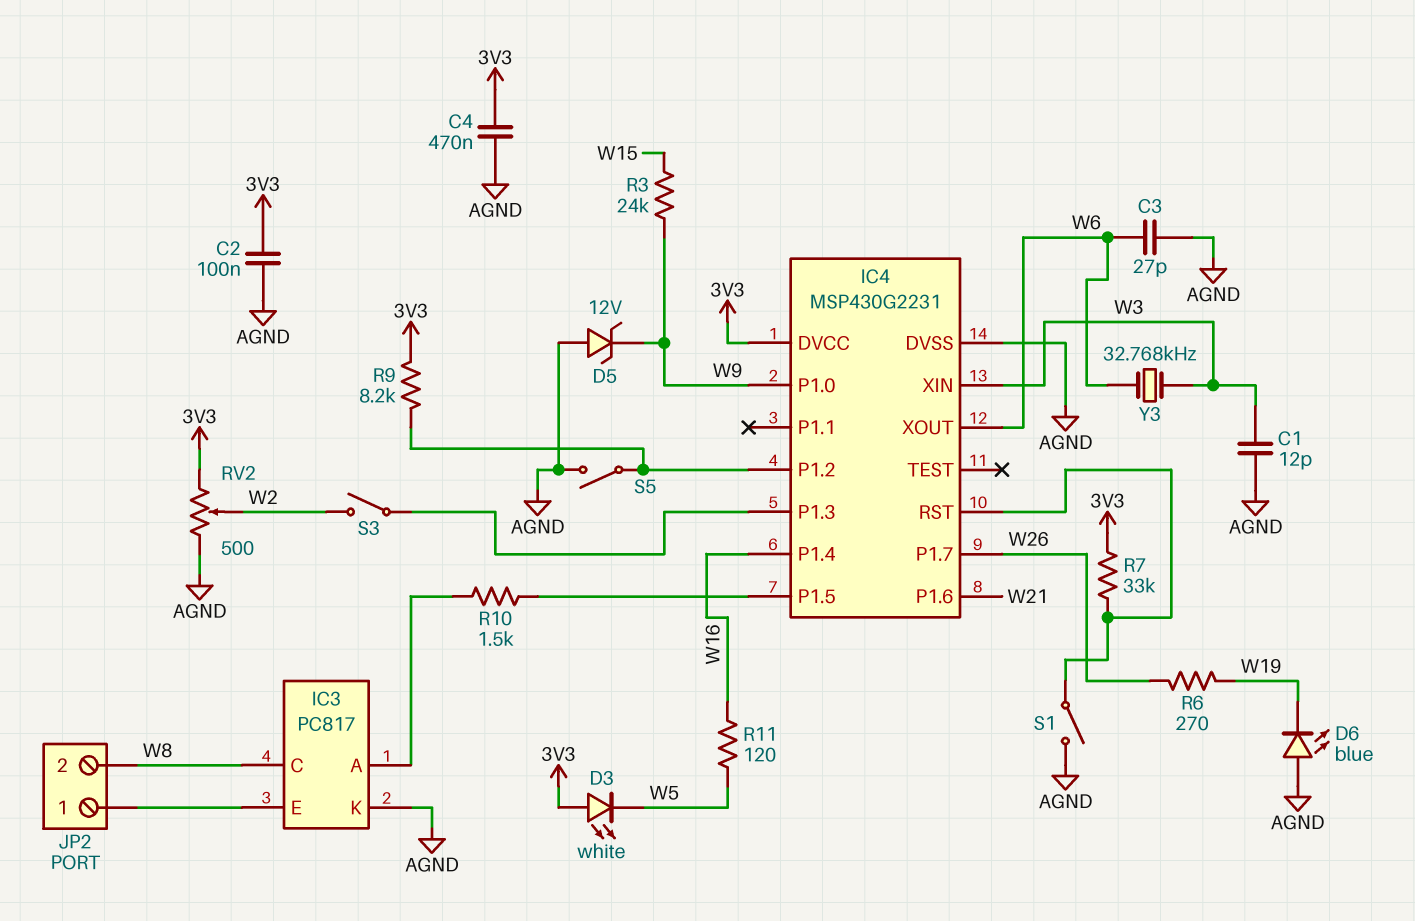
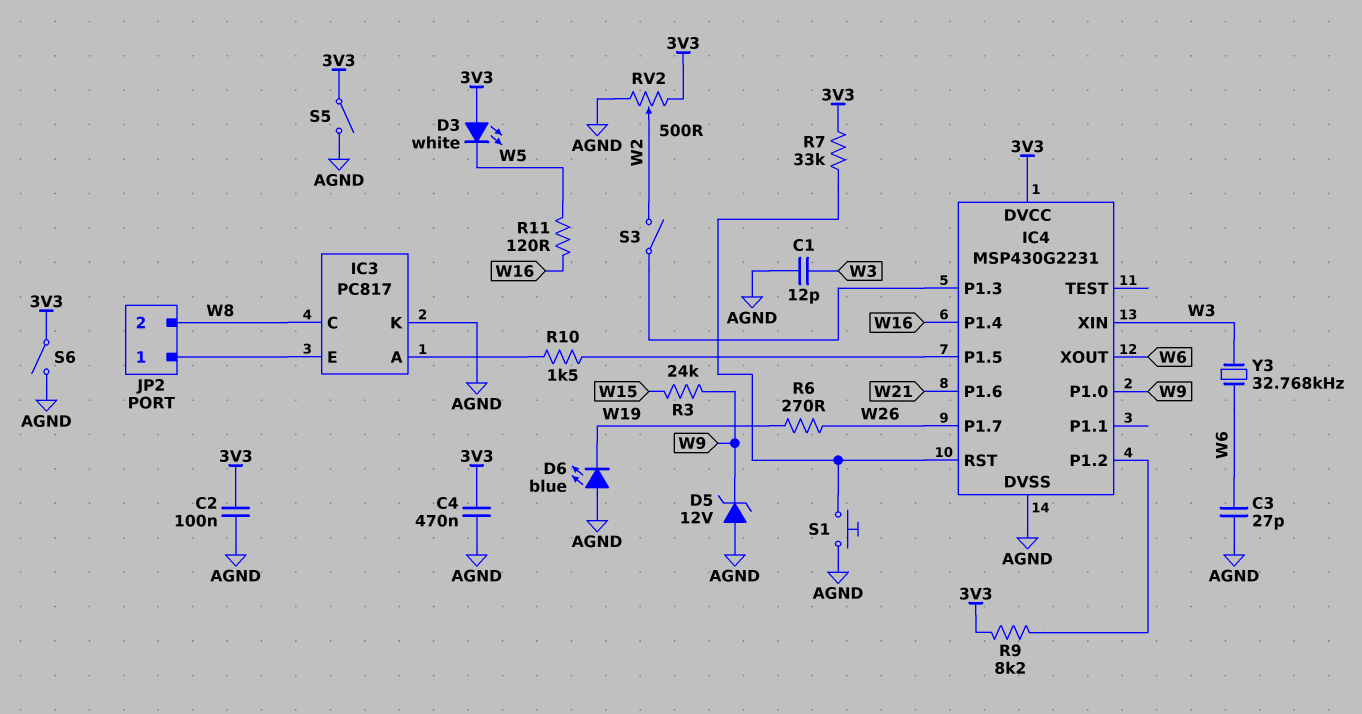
S1: switch (AGND, IC4/RST) -> button (AGND, IC4/RST)
S5: switch (AGND, IC4/P1.2) -> switch (3V3, AGND)
S6: none -> switch (3V3, AGND)

